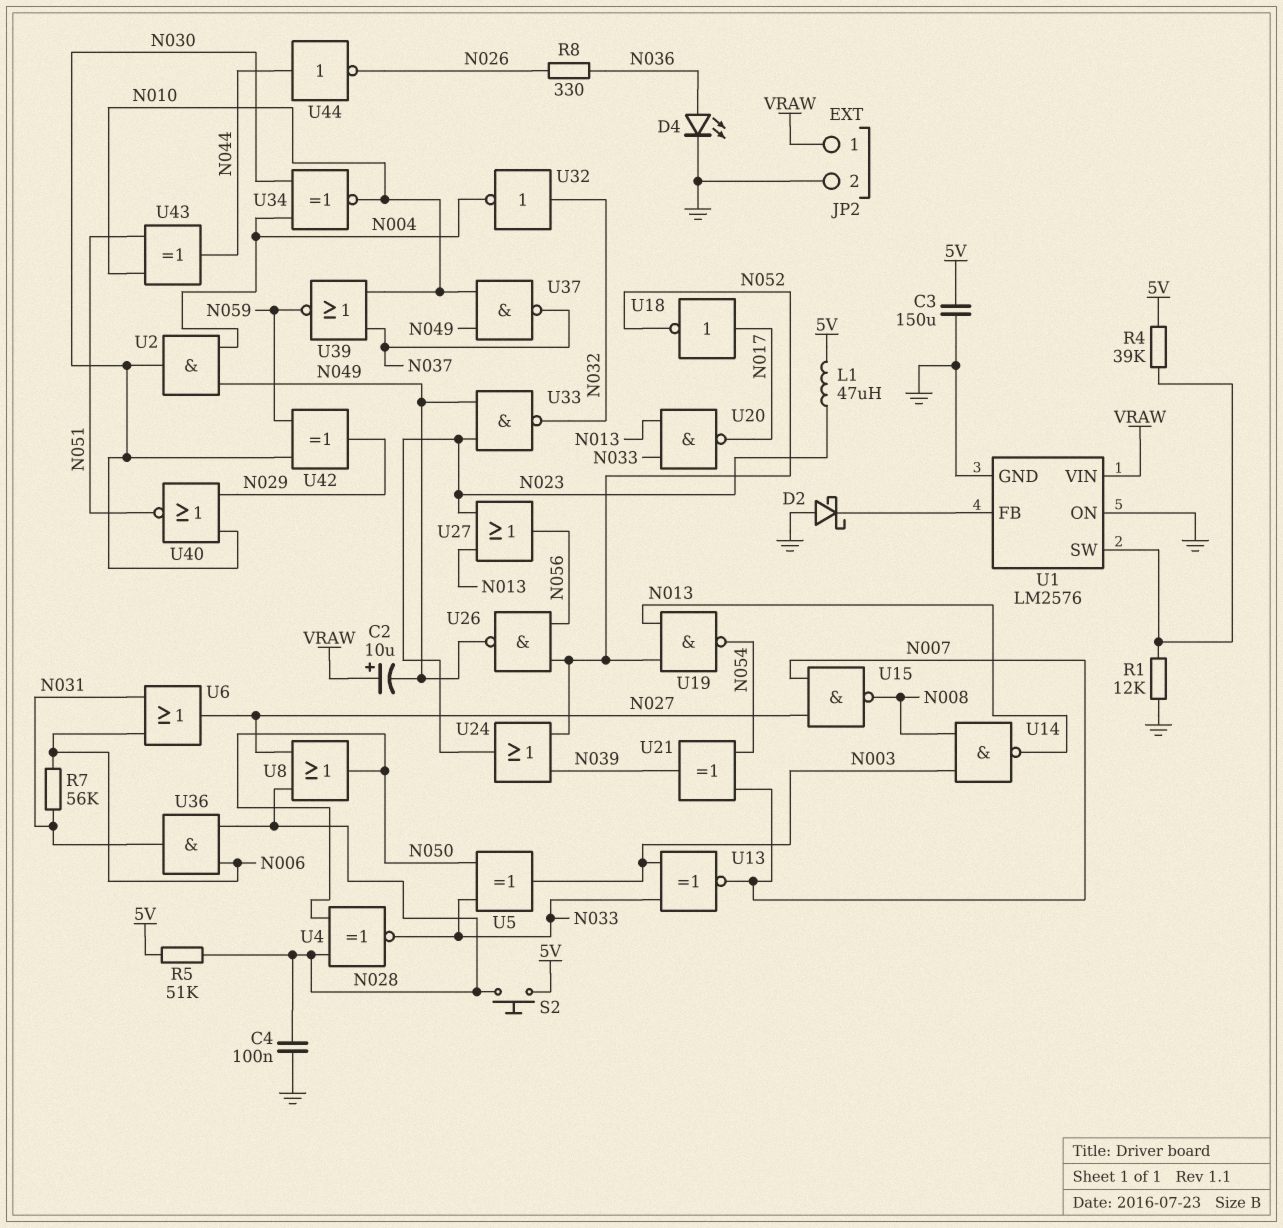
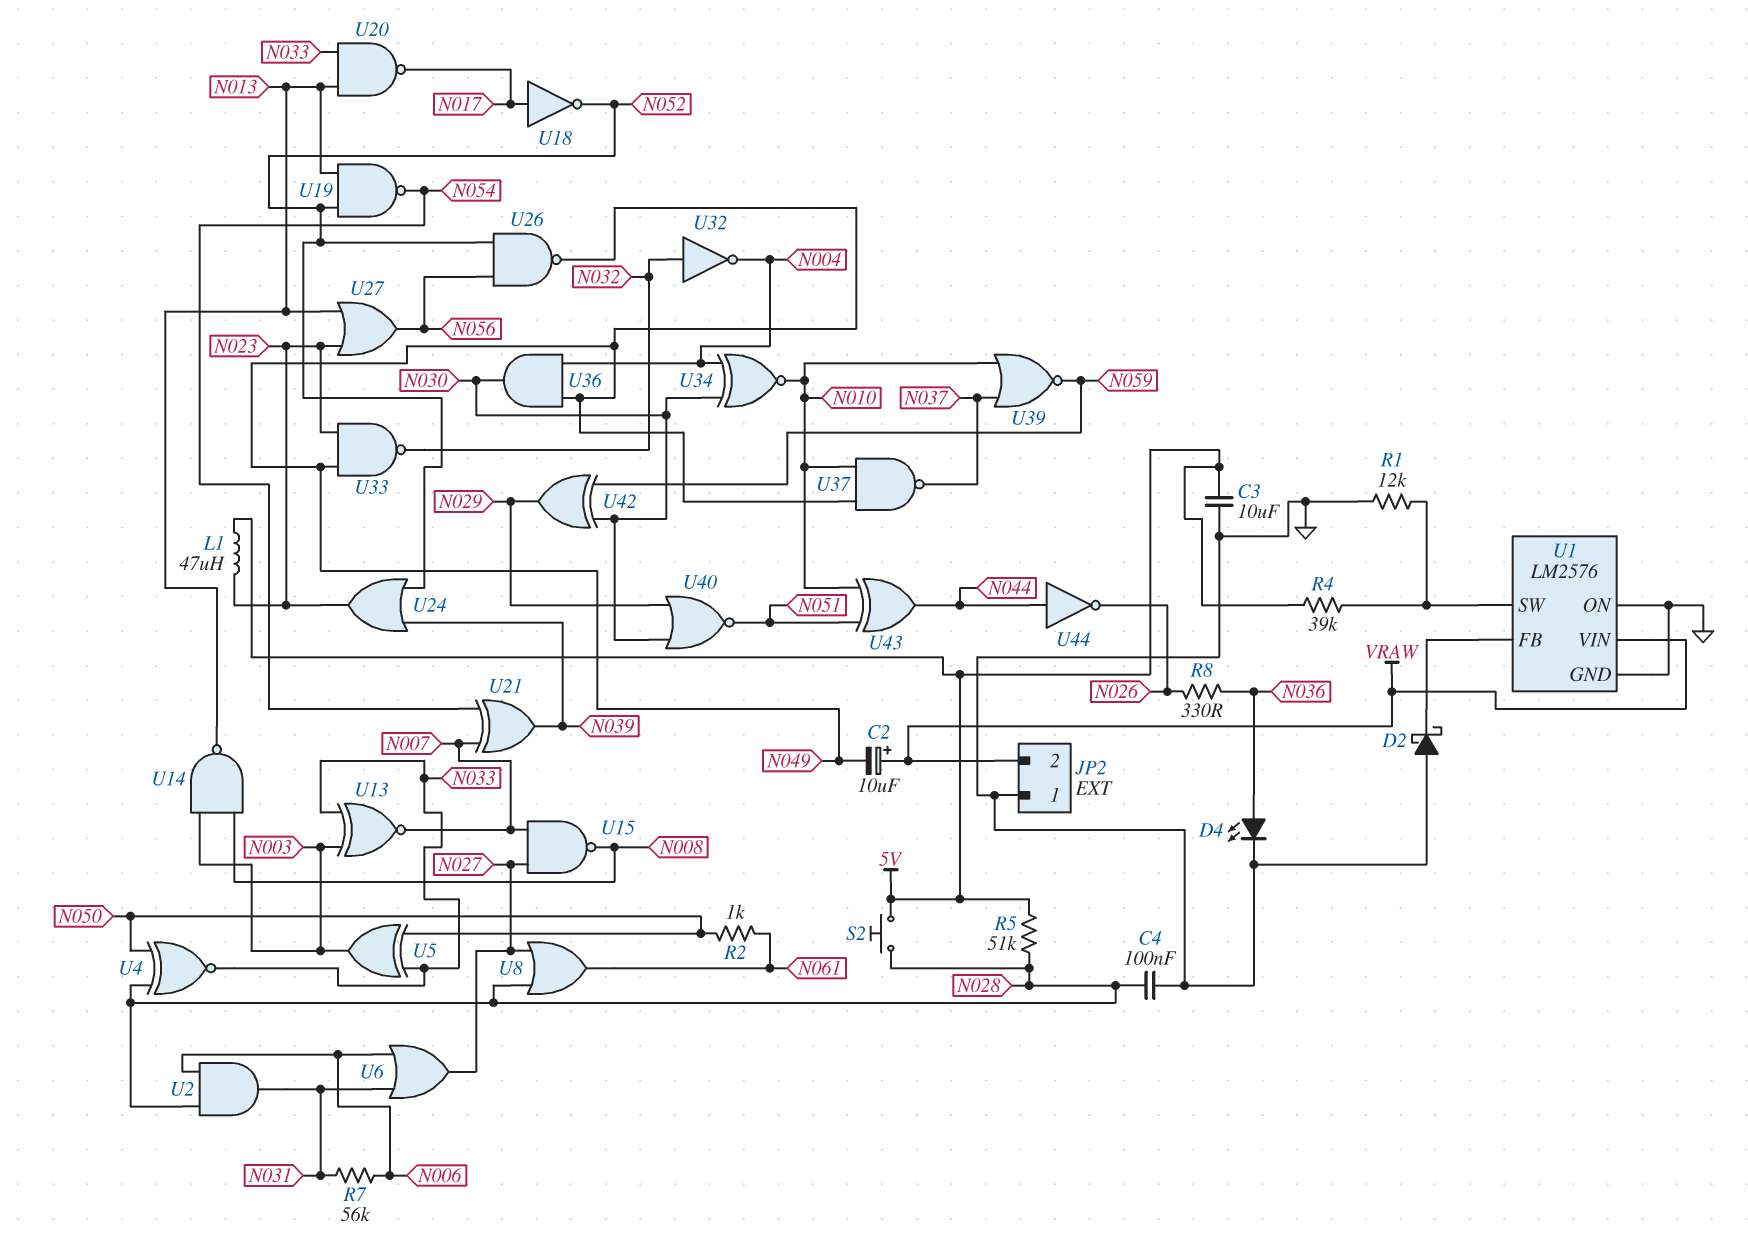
C3: 150uF (5V, GND) -> 10uF (5V, GND)
JP2 pin 1: VRAW -> GND
JP2 pin 2: GND -> VRAW
R2: none -> 1k (N050, N061)
U2: AND (in N004, in N049, out N030) -> AND (in N006, in N028, out N031)
U8: OR (in N027, in N028, out N050) -> OR (in N027, in N028, out N061)
U36: AND (in N006, in N028, out N031) -> AND (in N004, in N049, out N030)

